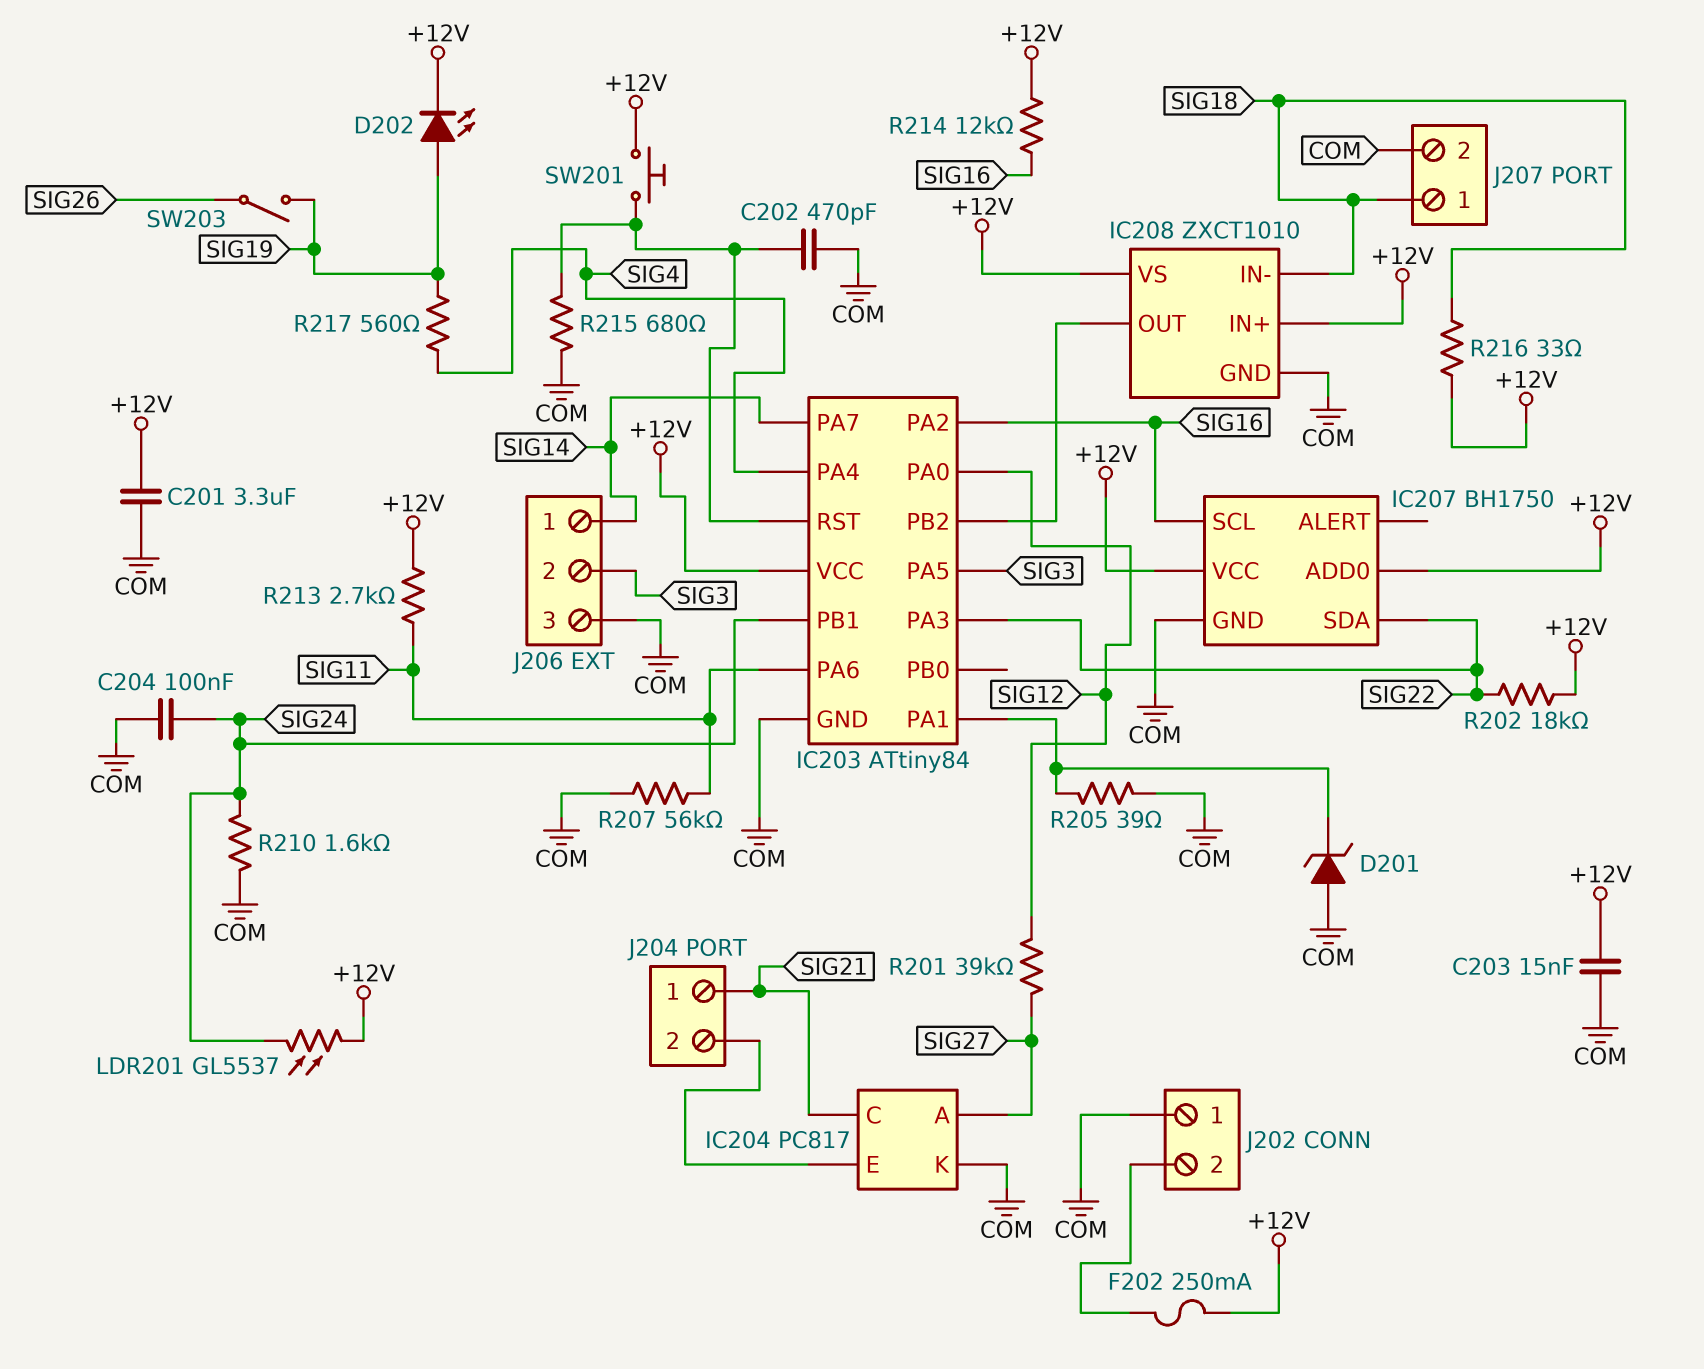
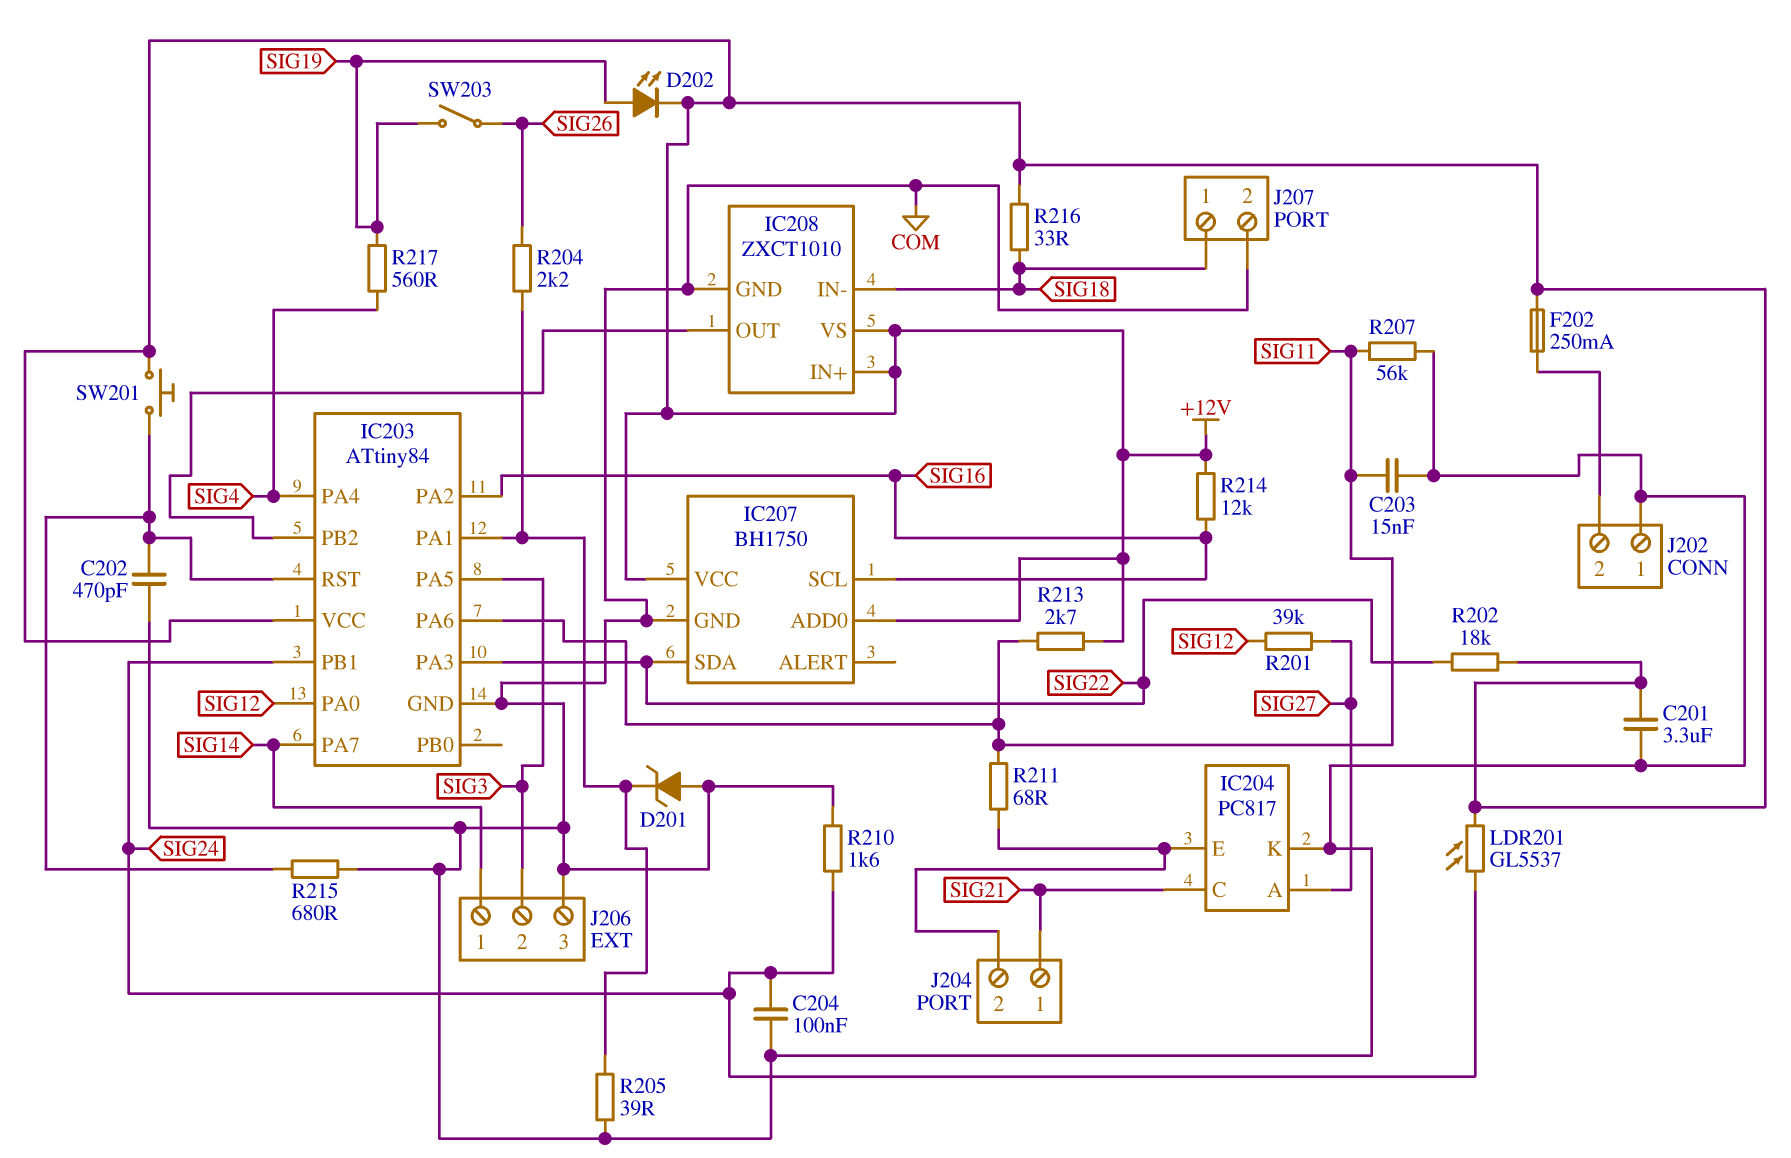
C203: 15nF (+12V, COM) -> 15nF (COM, SIG11)
R204: none -> 2.2k (IC203/PA1, SIG26)
R211: none -> 68 (IC204/E, SIG11)

